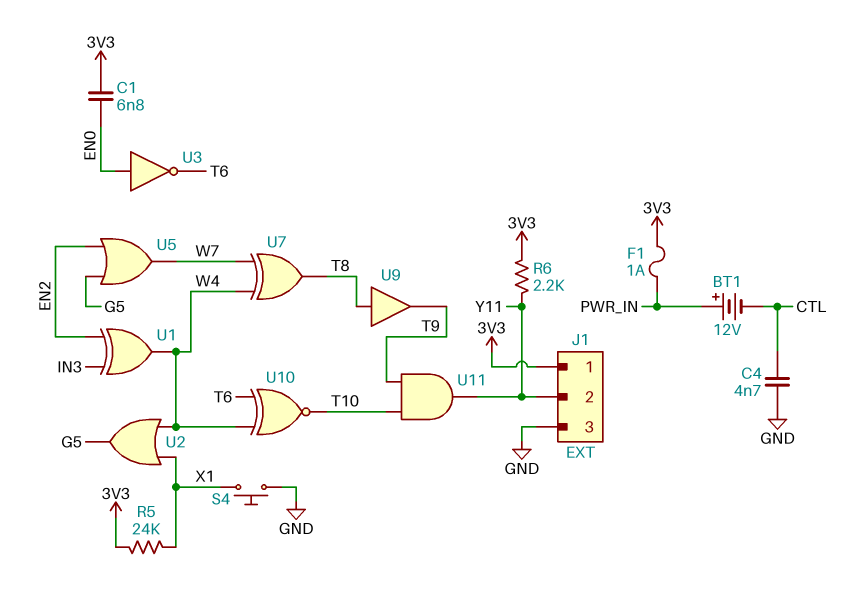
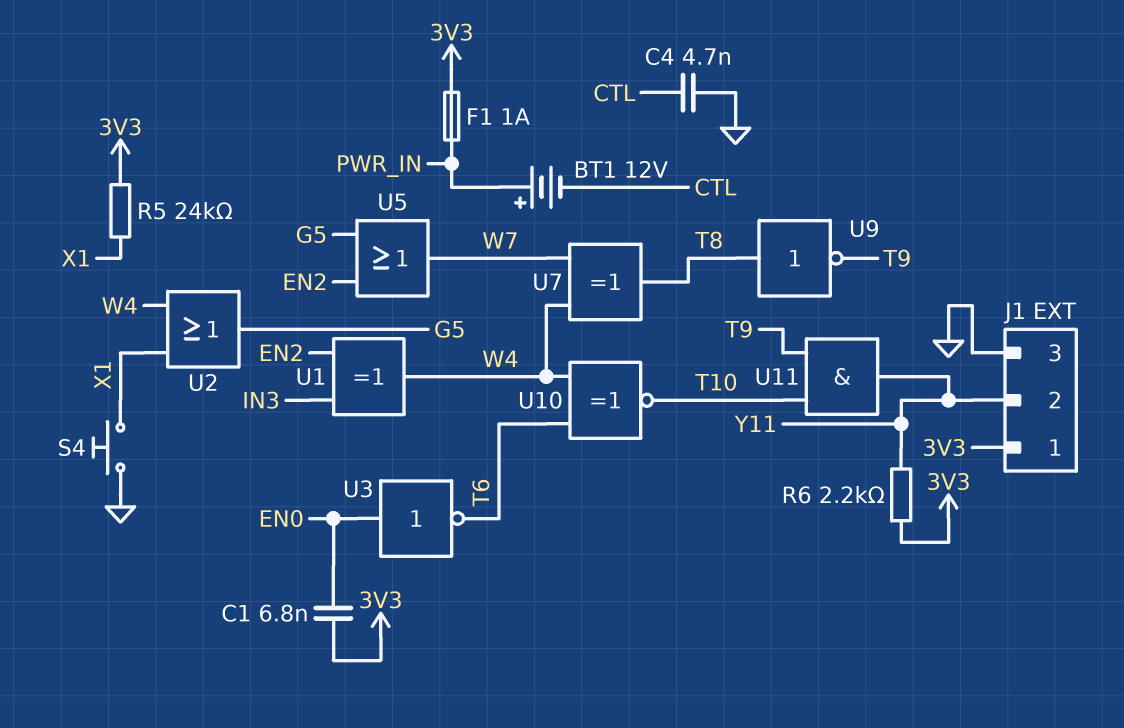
U9: buffer (in T8, out T9) -> NOT (in T8, out T9)

